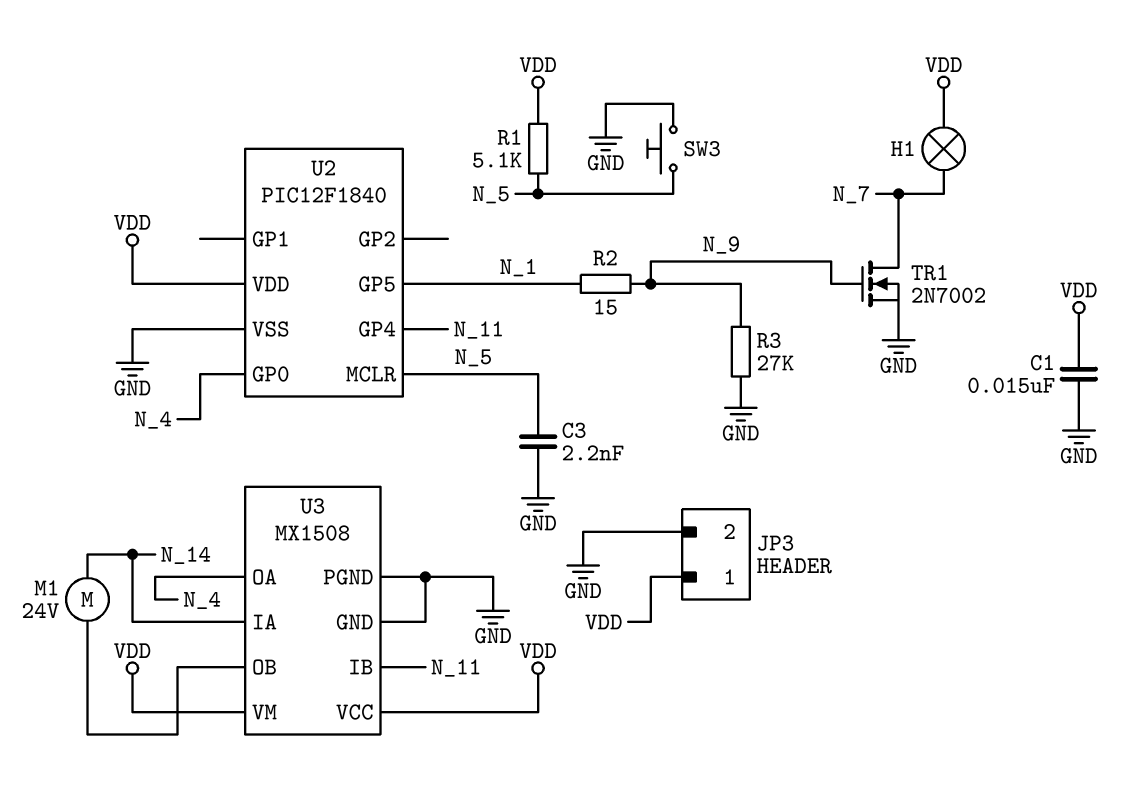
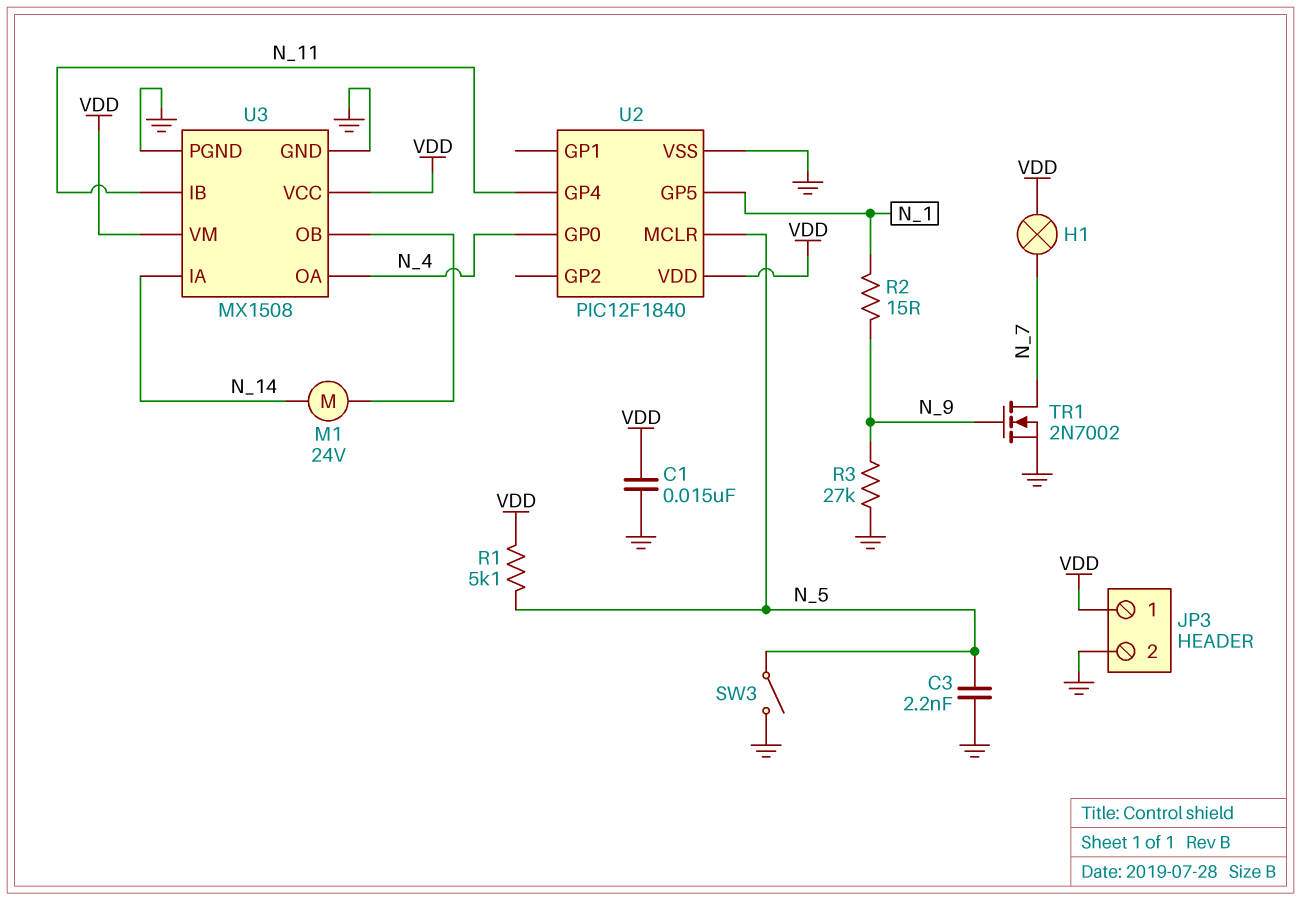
SW3: button (GND, N_5) -> switch (GND, N_5)

